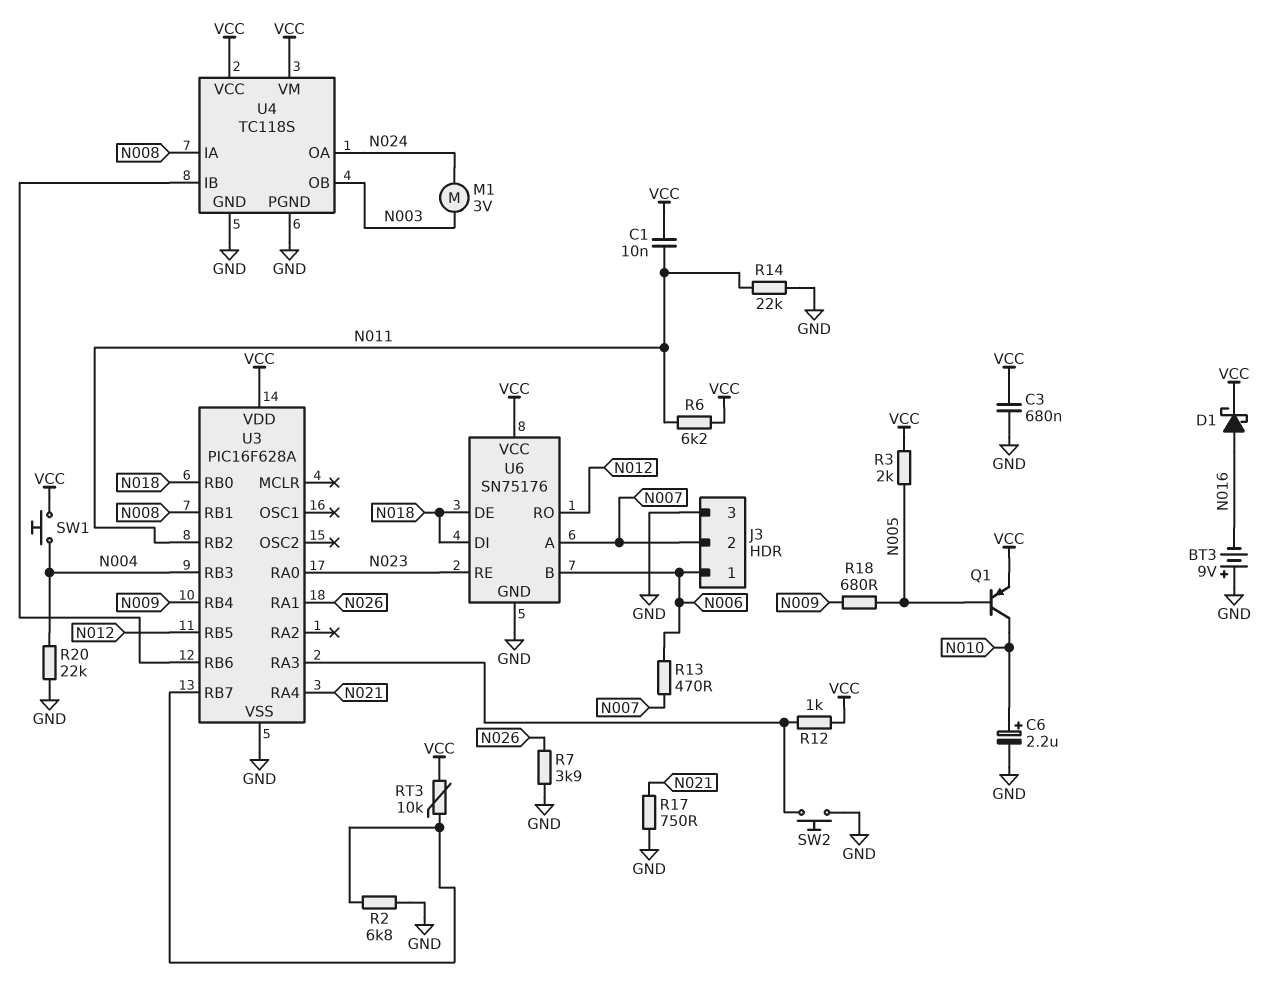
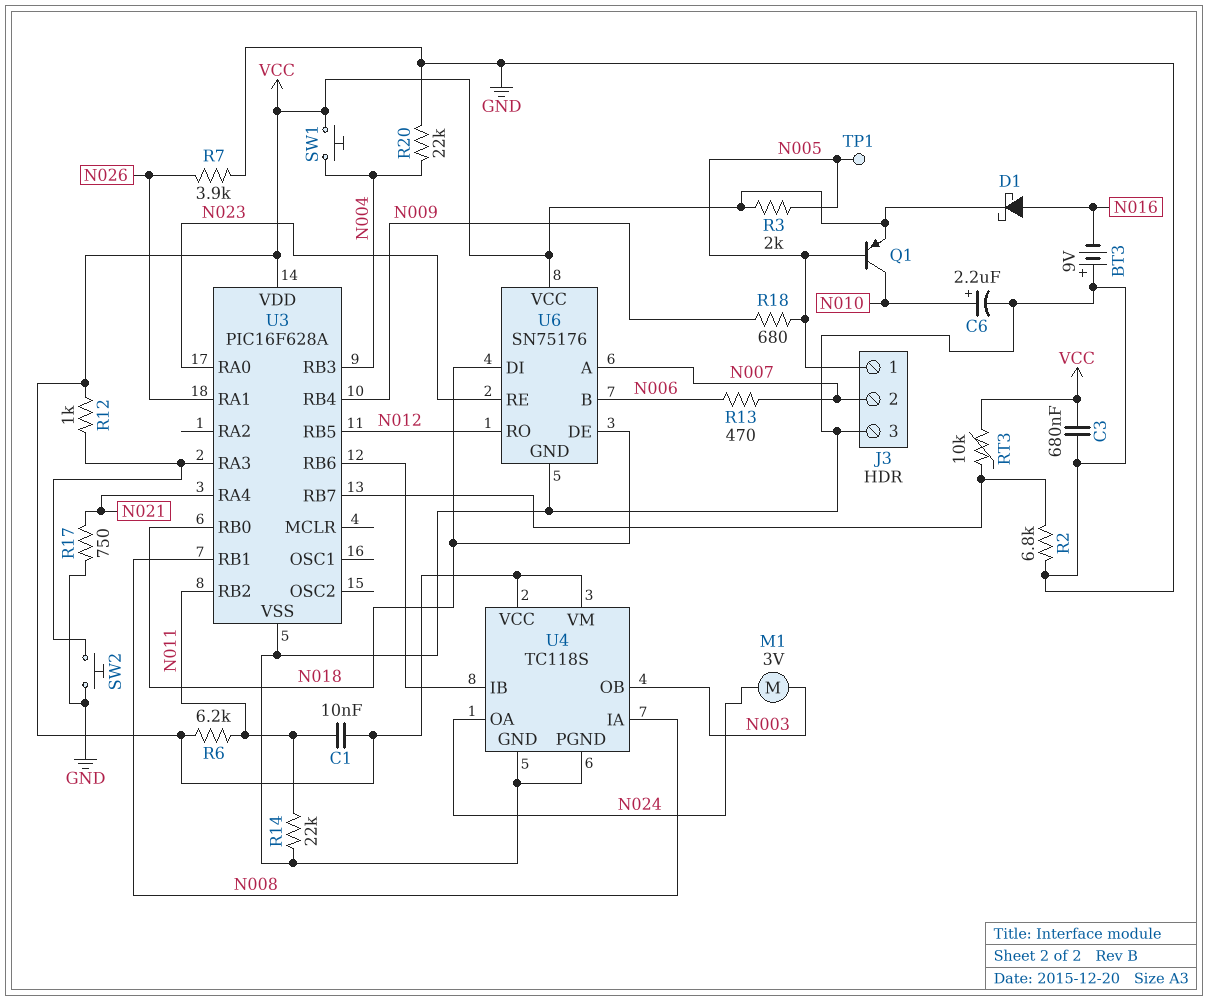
J3 pin 1: N006 -> N005
TP1: none -> test point (N005)

